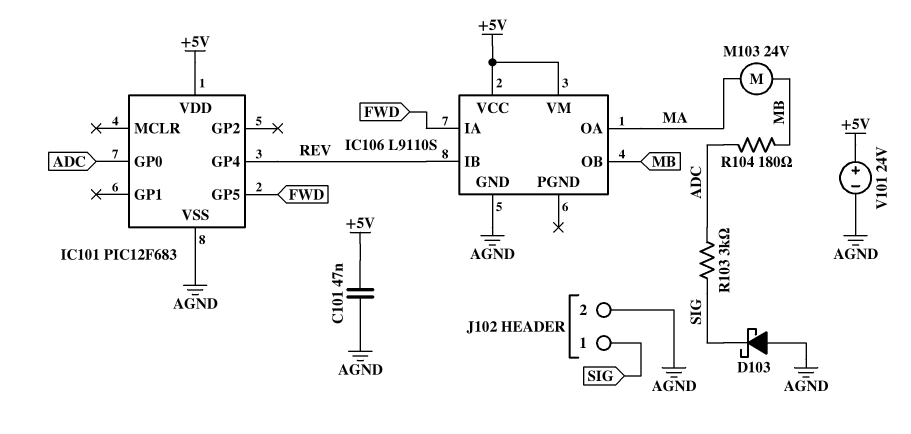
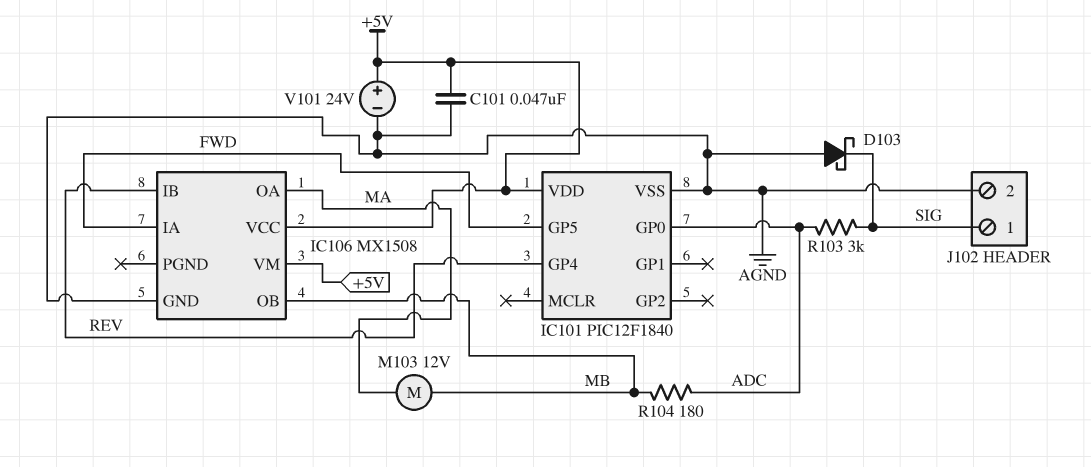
IC101: PIC12F683 -> PIC12F1840
IC106: L9110S -> MX1508
M103: motor 24V (MA, MB) -> motor 12V (MA, MB)

